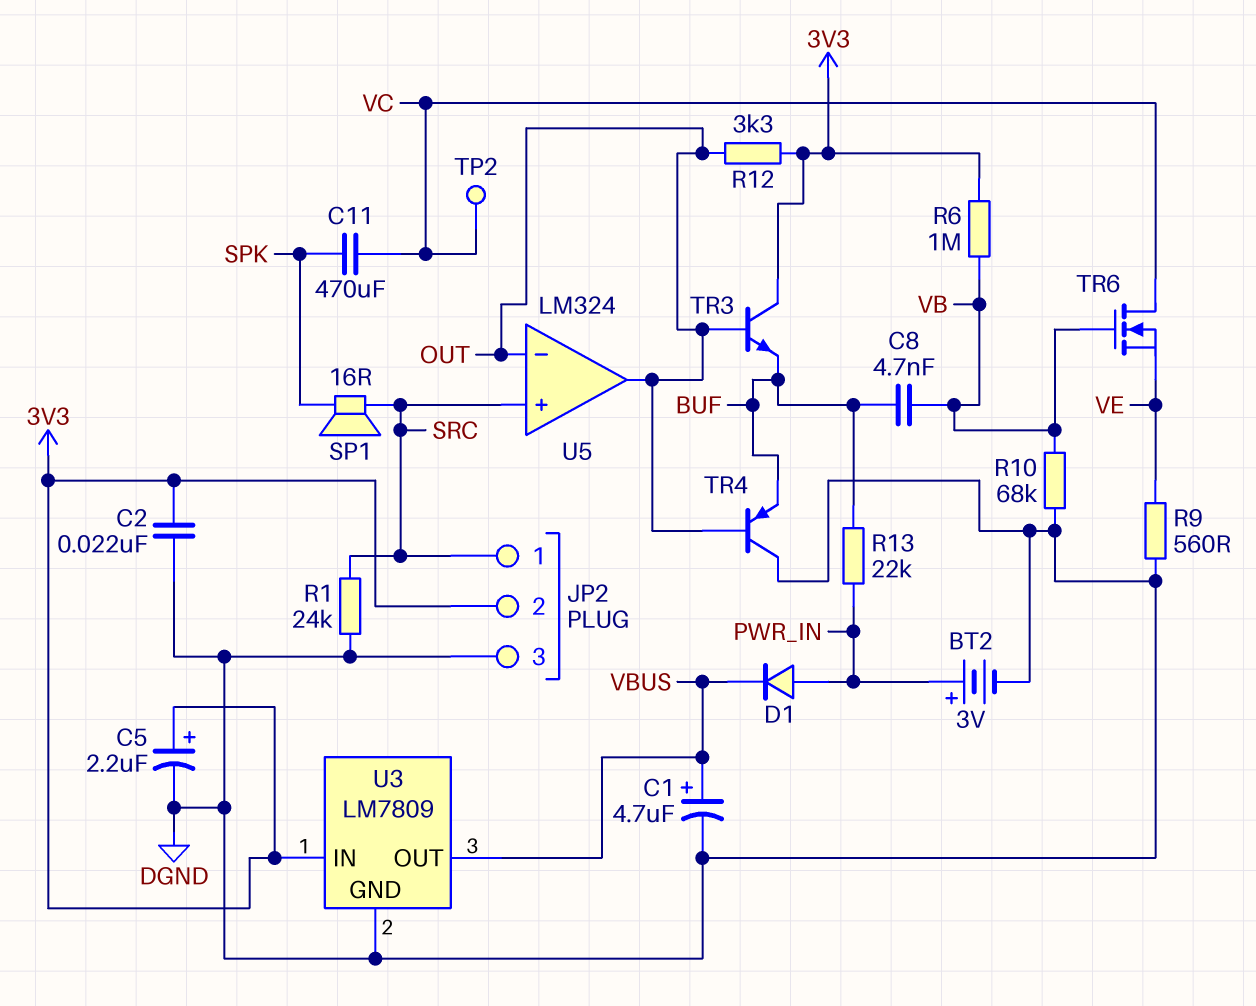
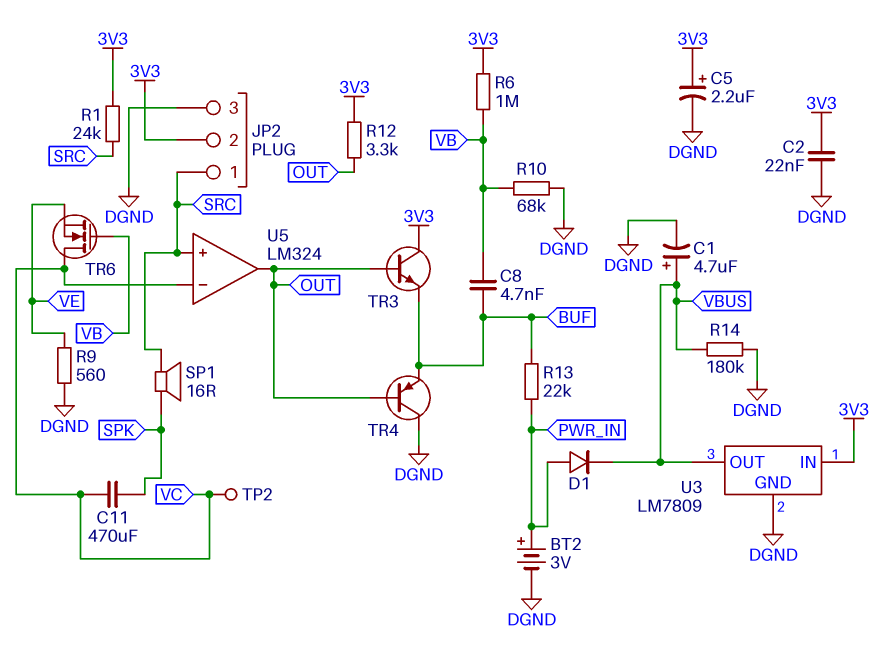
R1: 24k (DGND, SRC) -> 24k (3V3, SRC)
R14: none -> 180k (DGND, VBUS)
U5 pin in-: OUT -> VC

